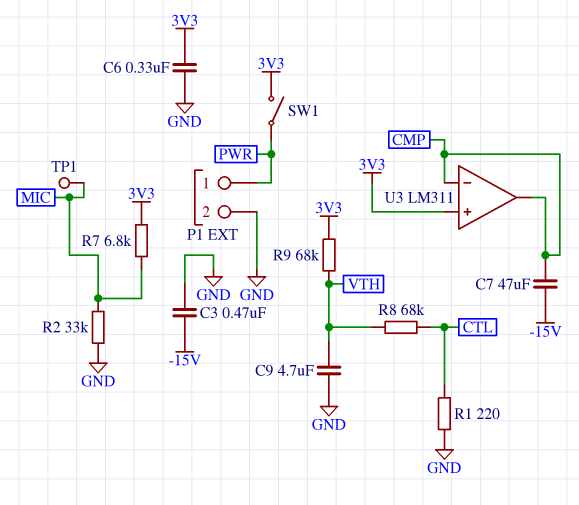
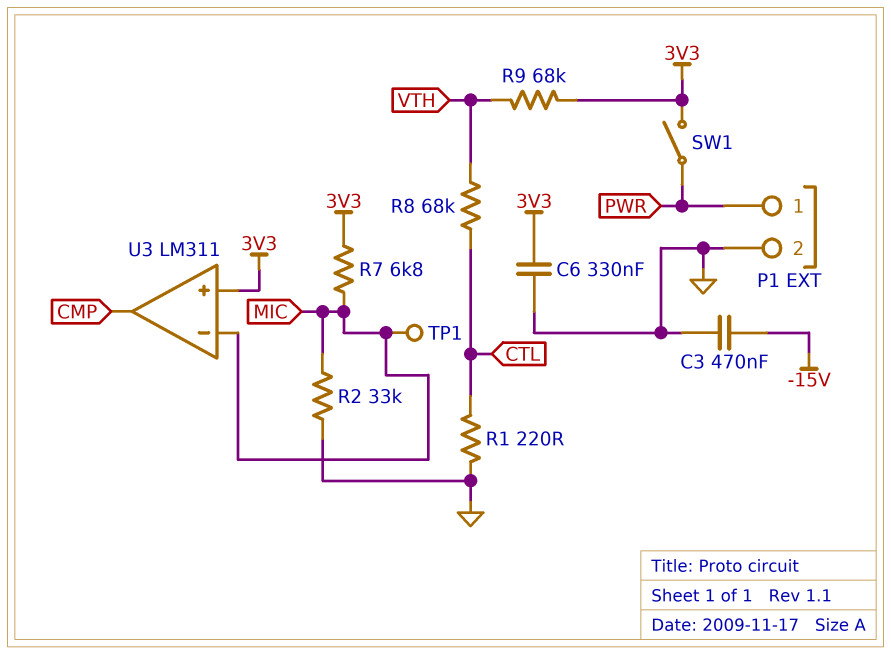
C7: 47uF (-15V, CMP) -> none
C9: 4.7uF (GND, VTH) -> none
U3 pin in-: CMP -> MIC

